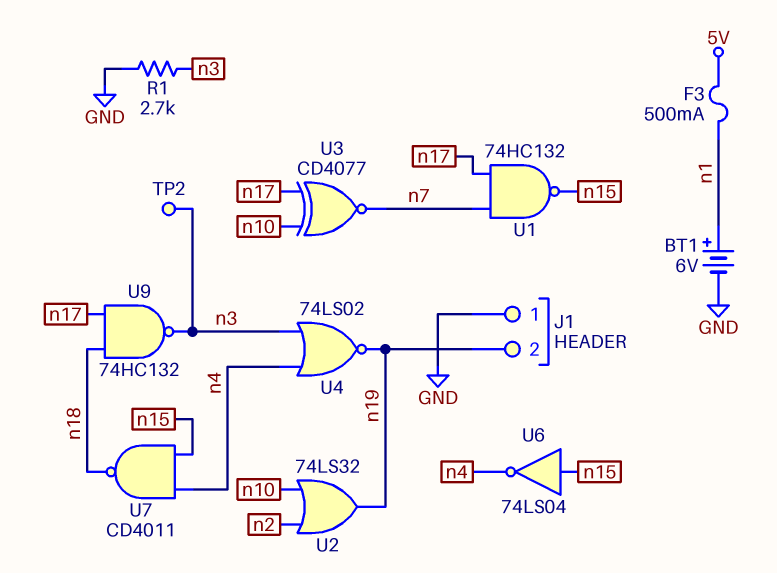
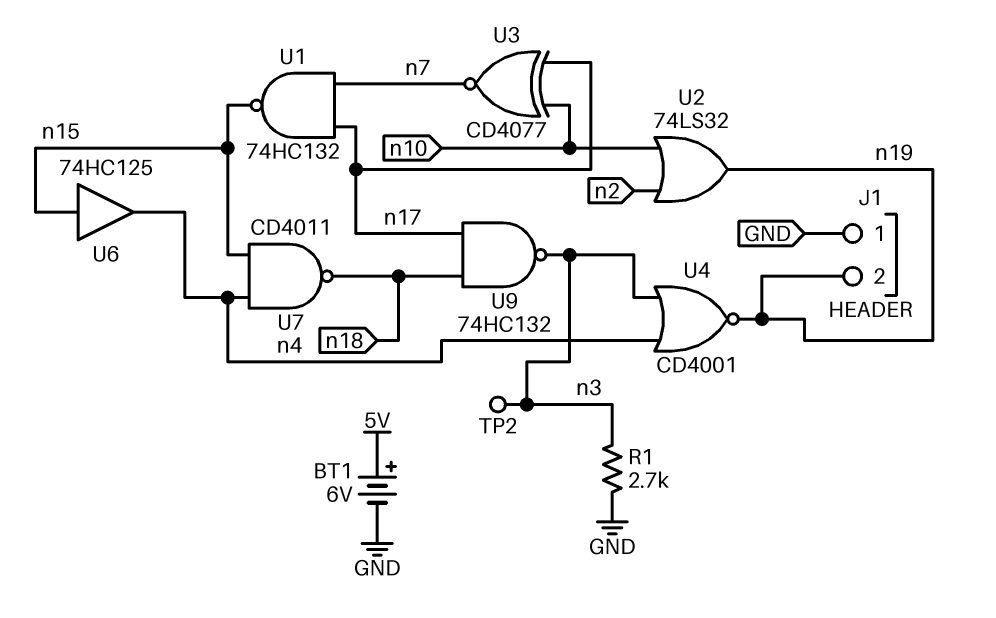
BT1: 6V (plus n1, minus GND) -> 6V (plus 5V, minus GND)
F3: 500mA (5V, n1) -> none
U4: NOR 74LS02 (in n3, in n4, out n19) -> NOR CD4001 (in n3, in n4, out n19)
U6: NOT 74LS04 (in n15, out n4) -> buffer 74HC125 (in n15, out n4)

